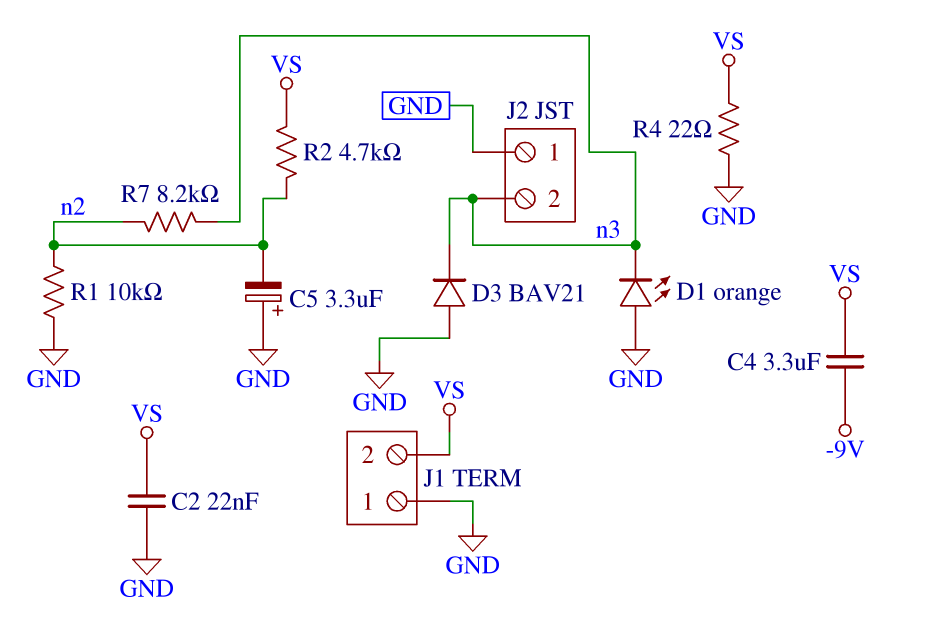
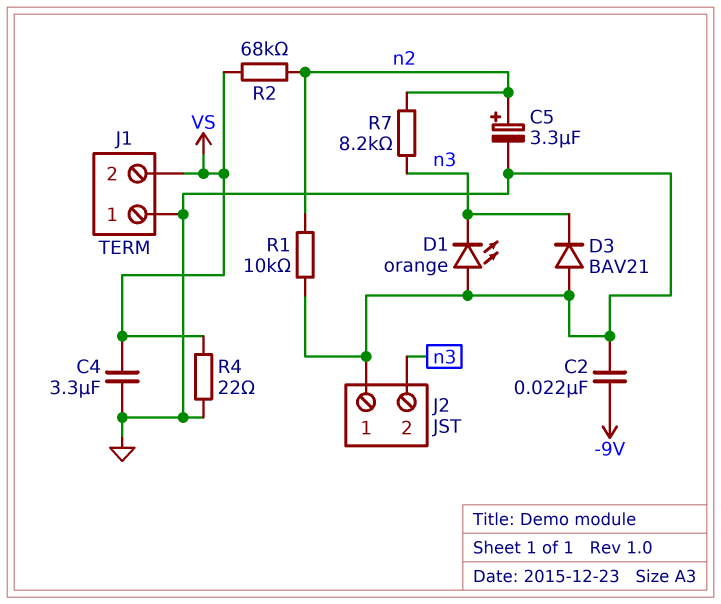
C2: 22nF (GND, VS) -> 22nF (-9V, GND)
C4: 3.3uF (-9V, VS) -> 3.3uF (GND, VS)
C5: 3.3uF (plus GND, minus n2) -> 3.3uF (plus n2, minus GND)
R2: 4.7k (VS, n2) -> 68k (VS, n2)

